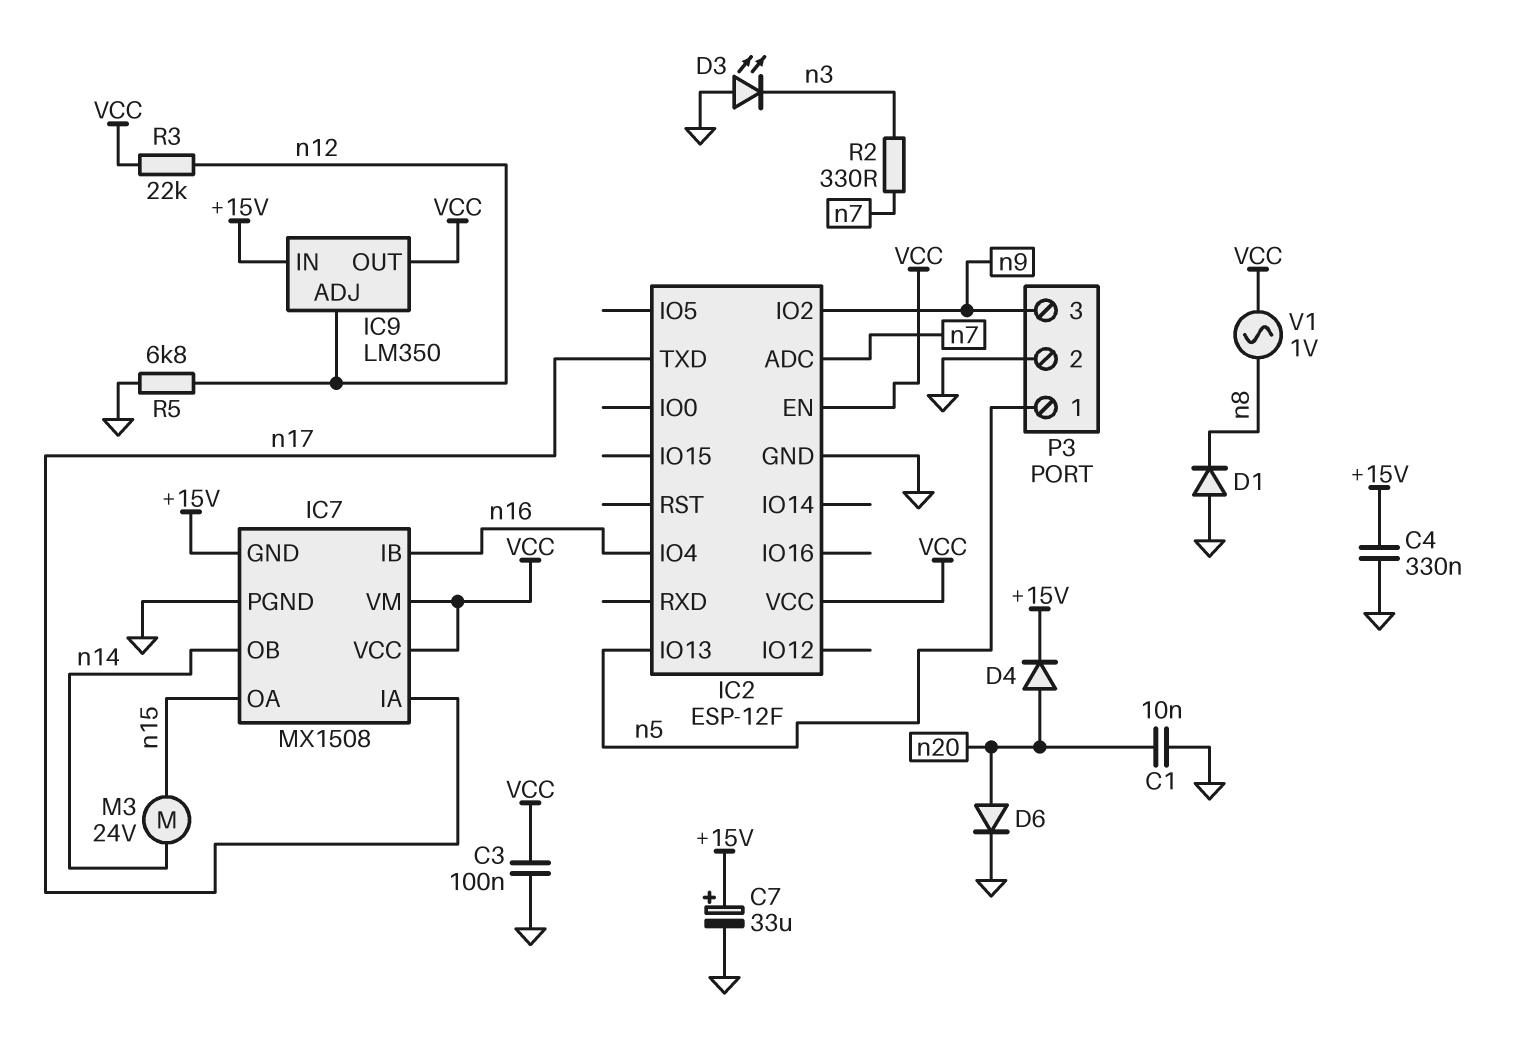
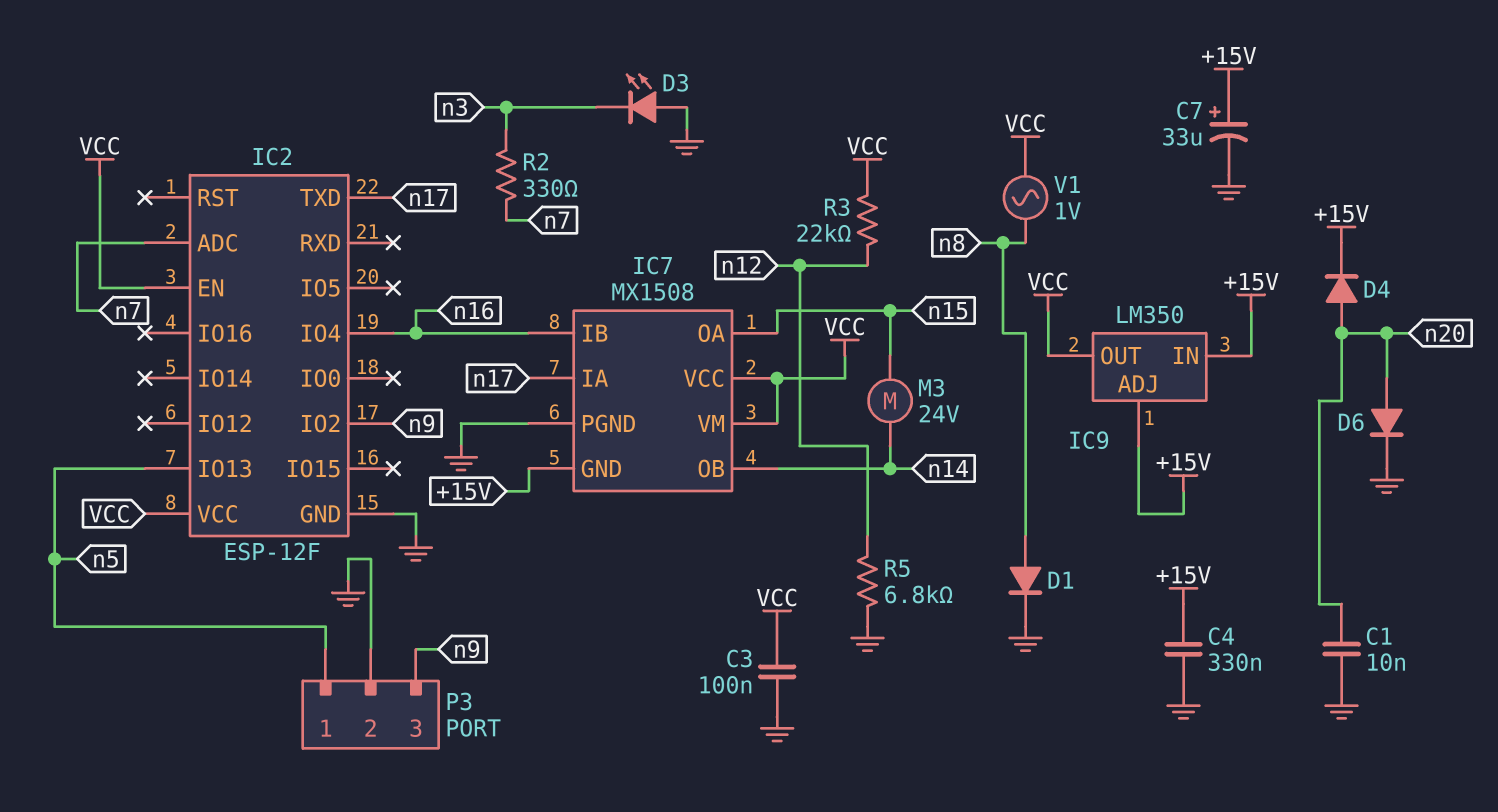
D1: diode (A GND, K n8) -> diode (A n8, K GND)
IC9 pin ADJ: n12 -> +15V

